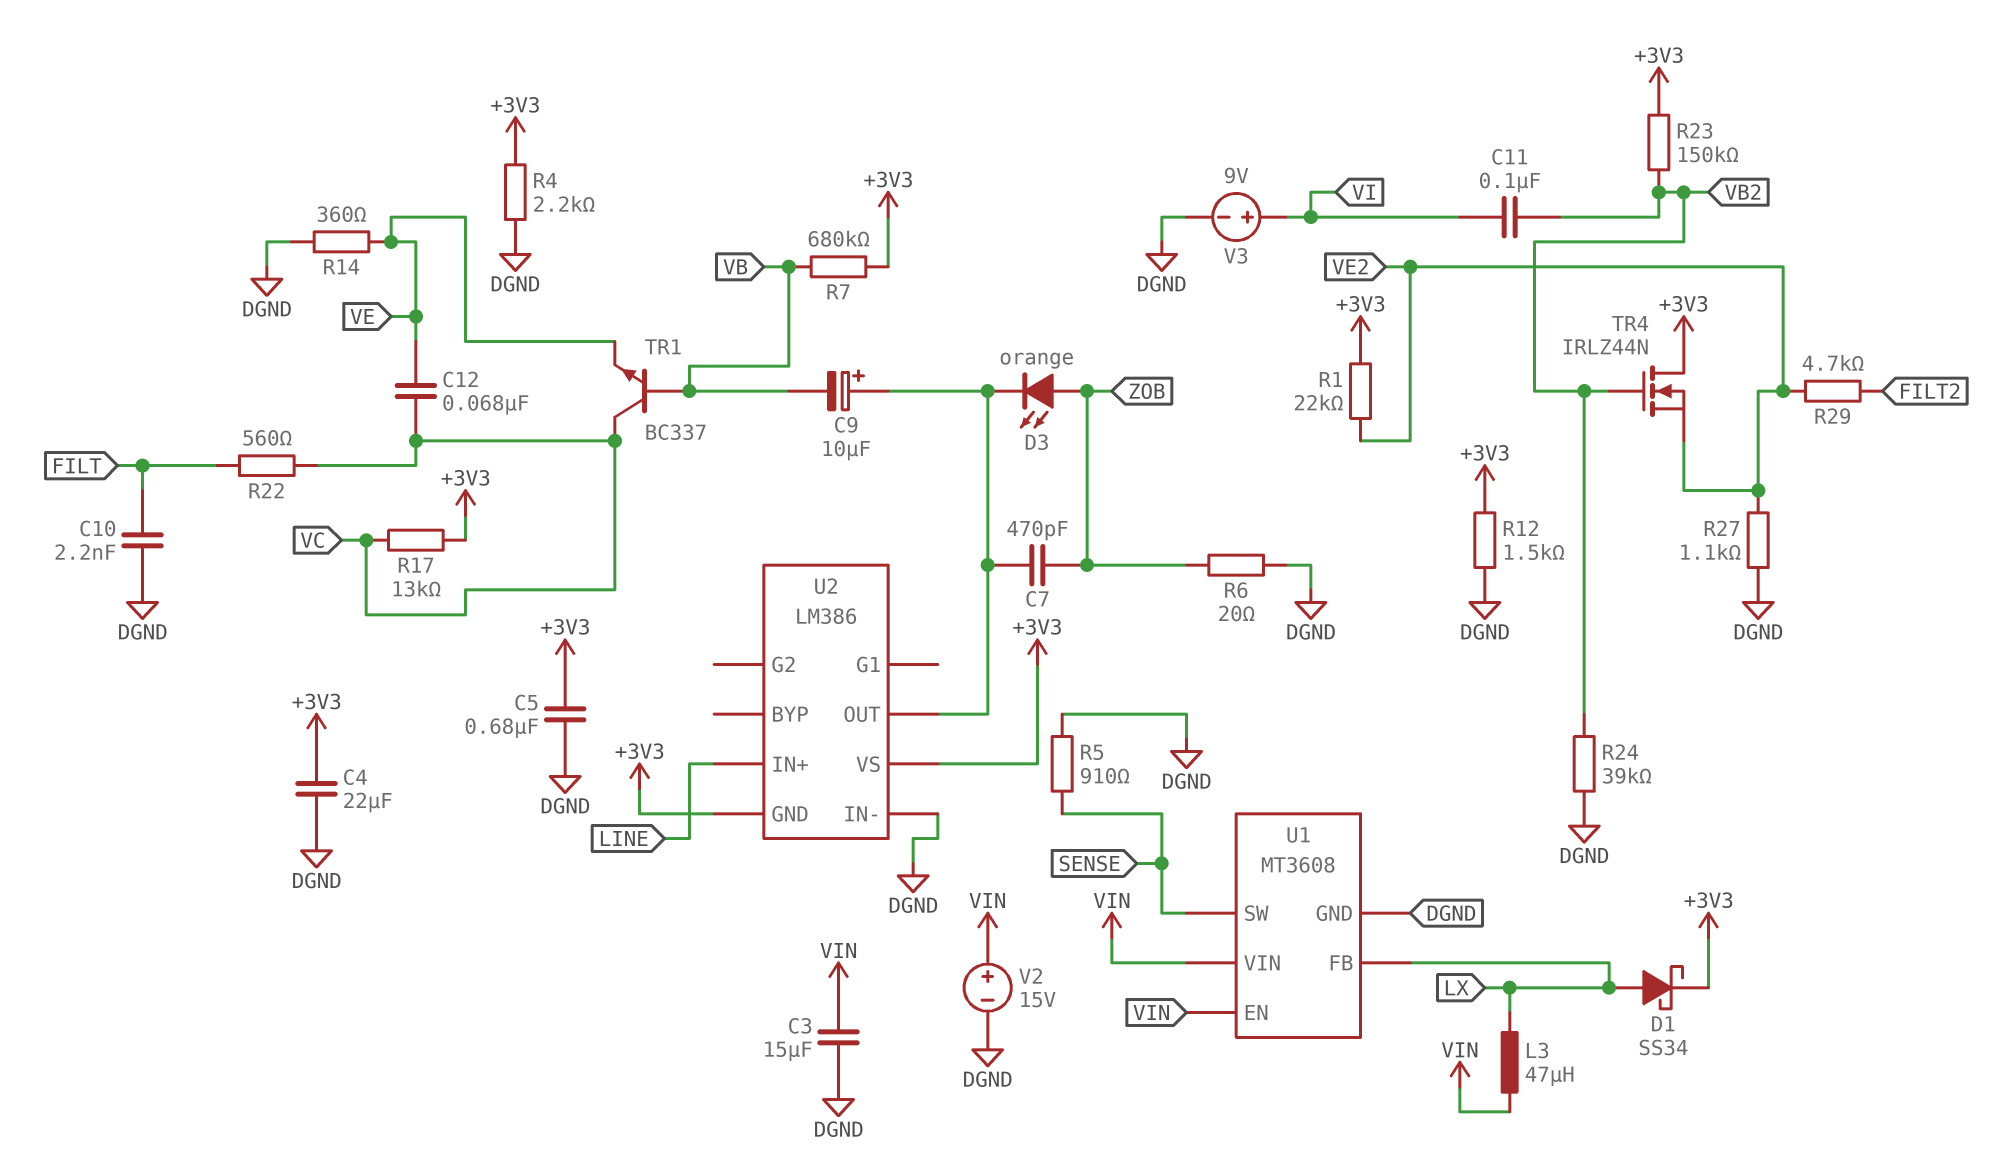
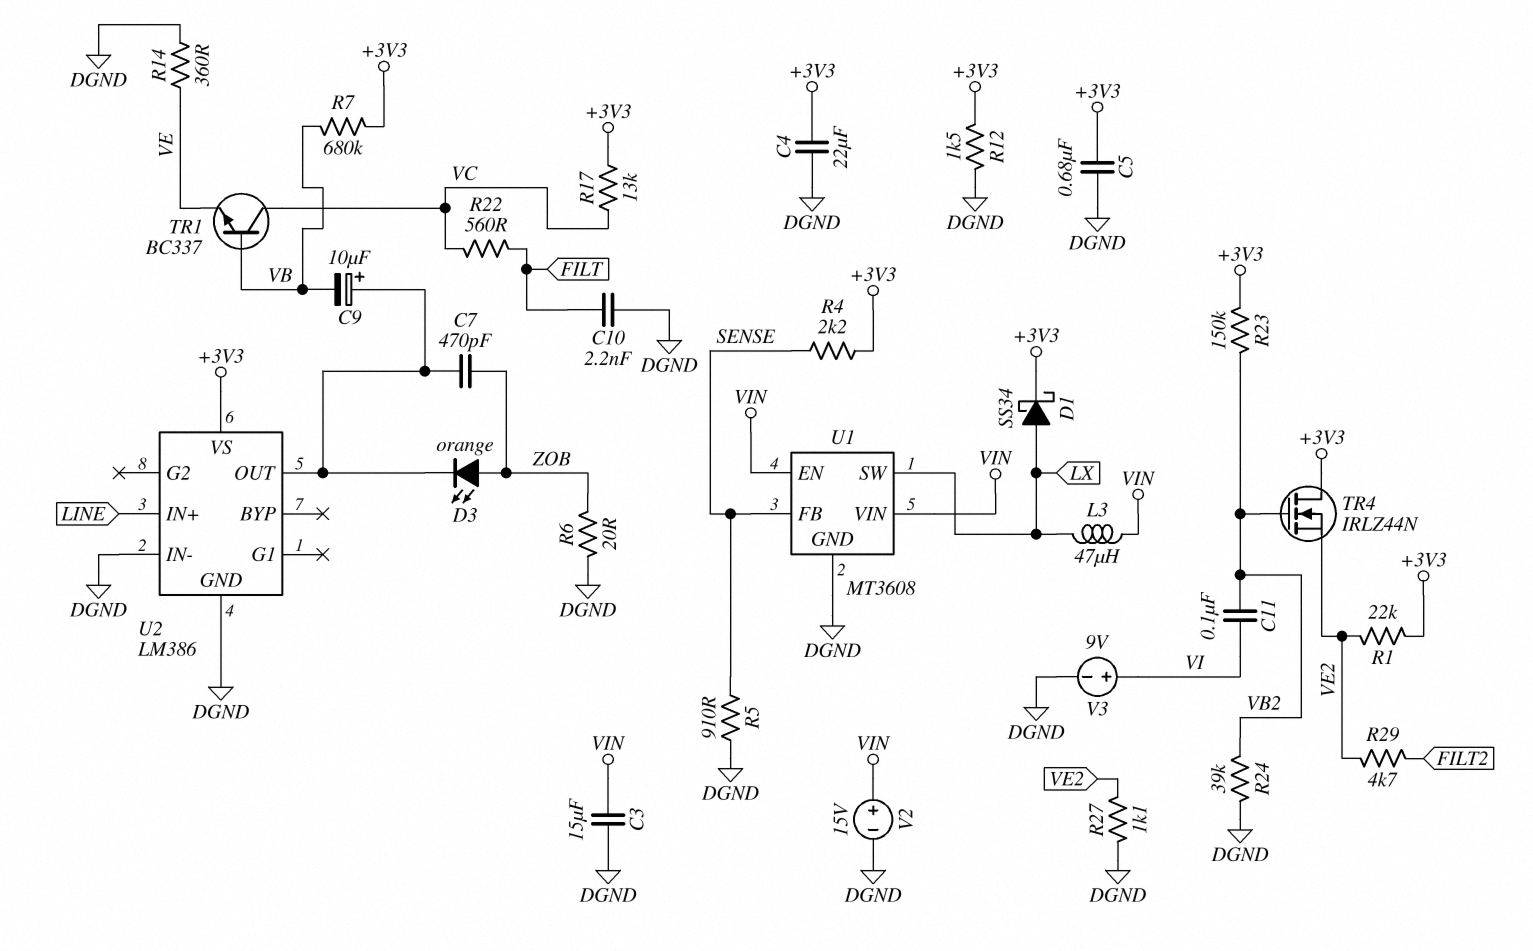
C12: 68nF (VC, VE) -> none
R4: 2.2k (+3V3, DGND) -> 2.2k (+3V3, SENSE)
U1 pin FB: LX -> SENSE
U1 pin SW: SENSE -> LX
U2 pin GND: +3V3 -> DGND

